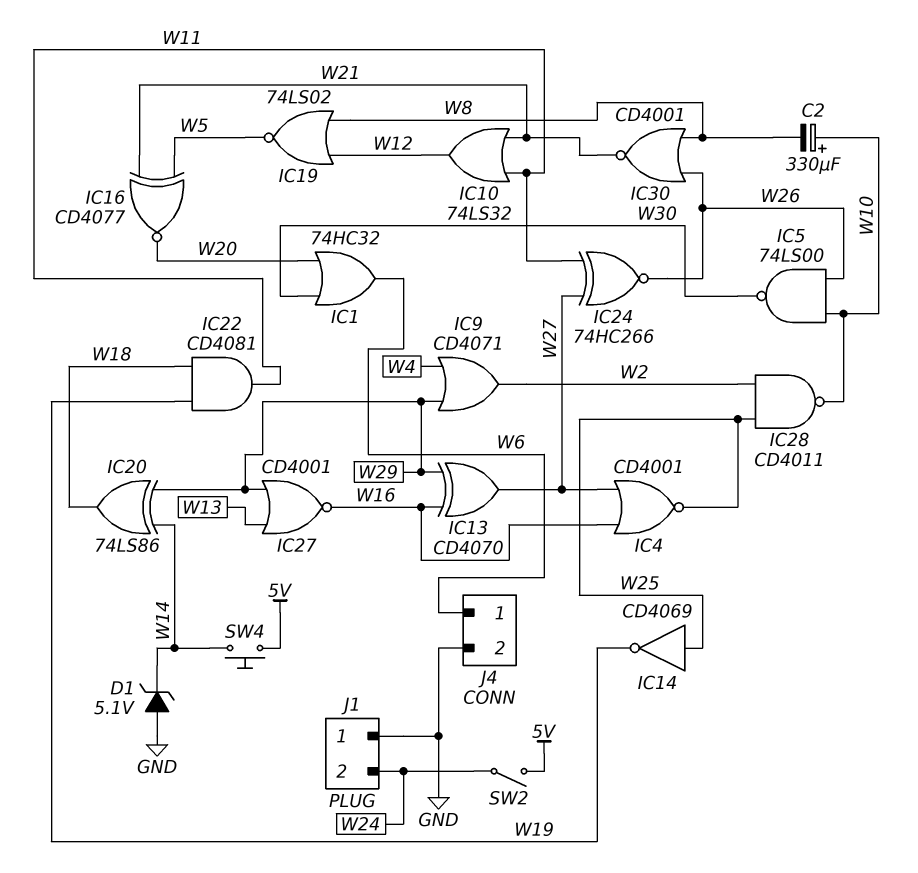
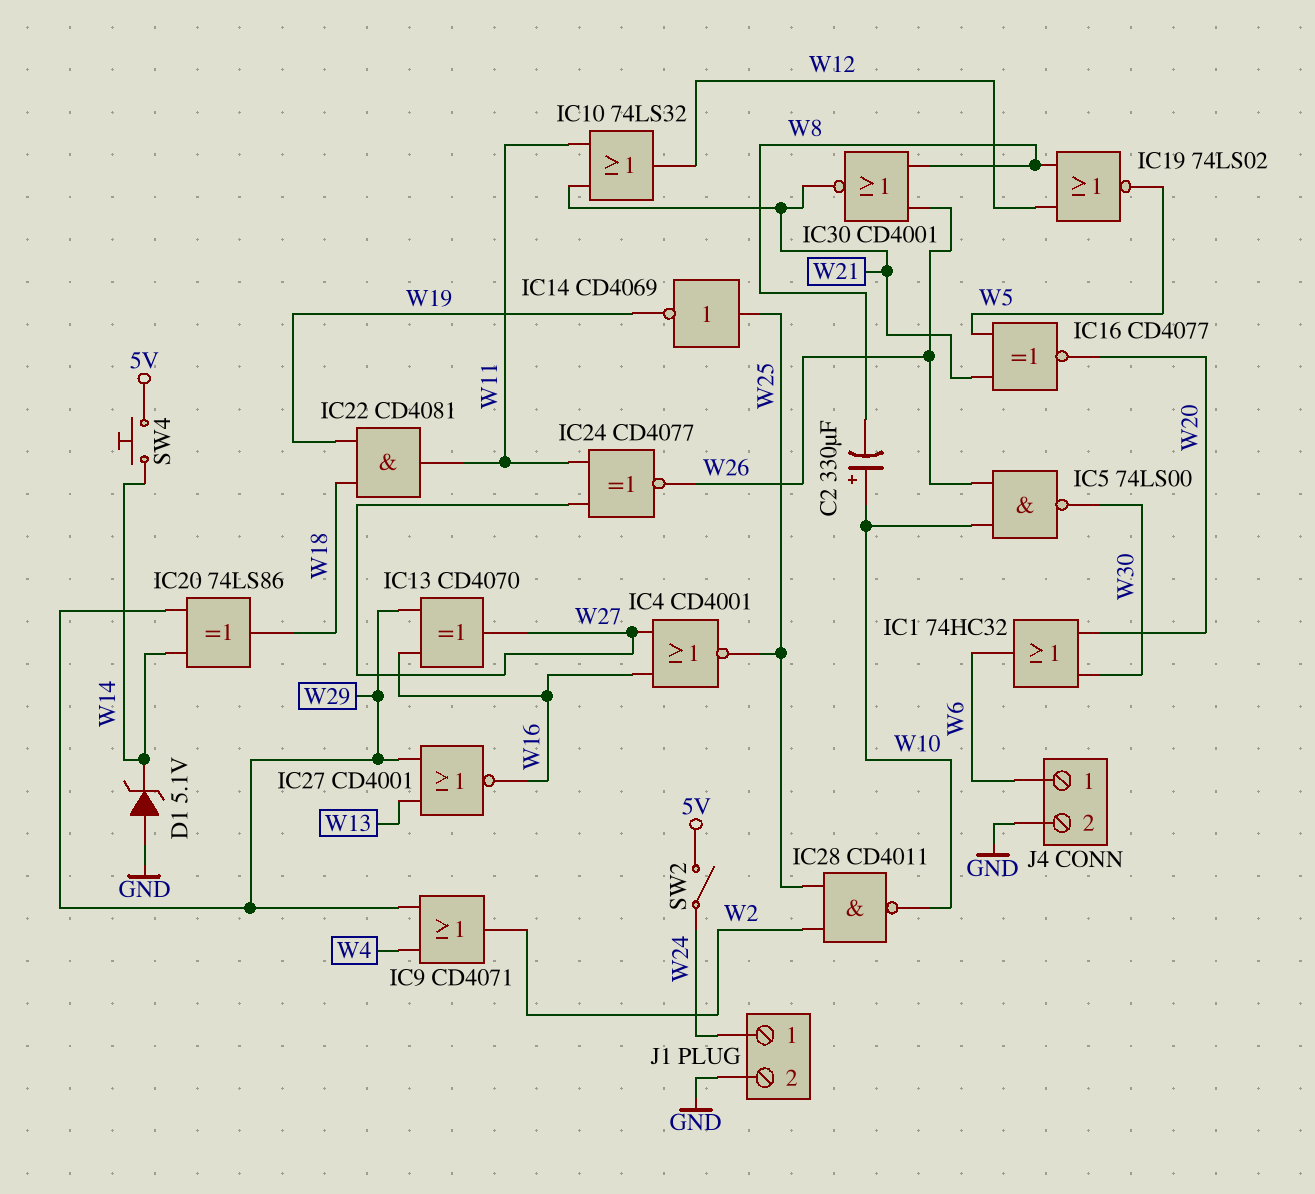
IC24: XNOR 74HC266 (in W11, in W27, out W26) -> XNOR CD4077 (in W11, in W27, out W26)
J1 pin 1: GND -> W24
J1 pin 2: W24 -> GND

